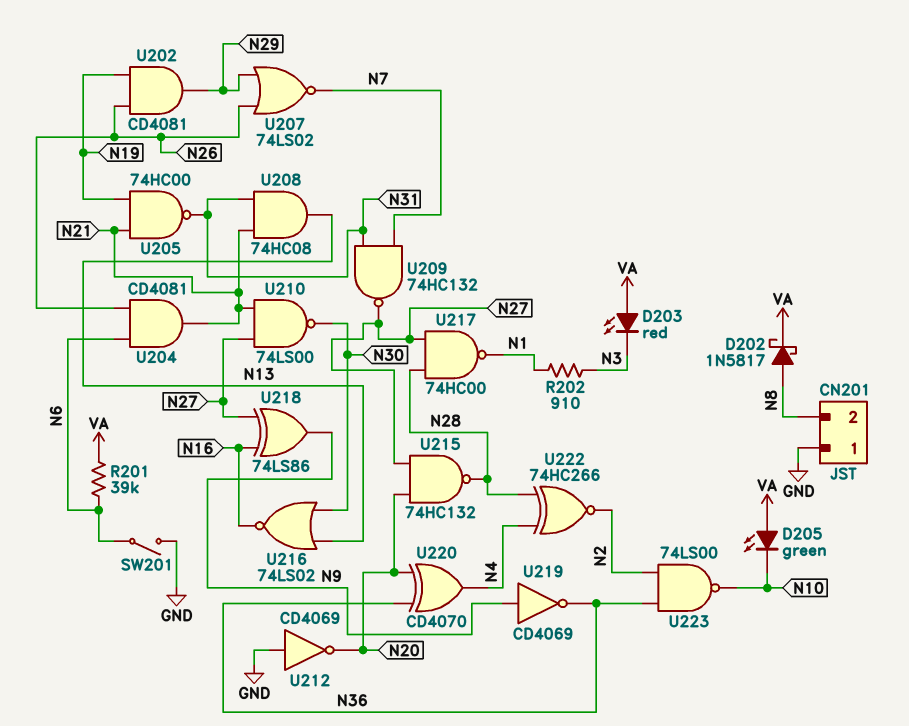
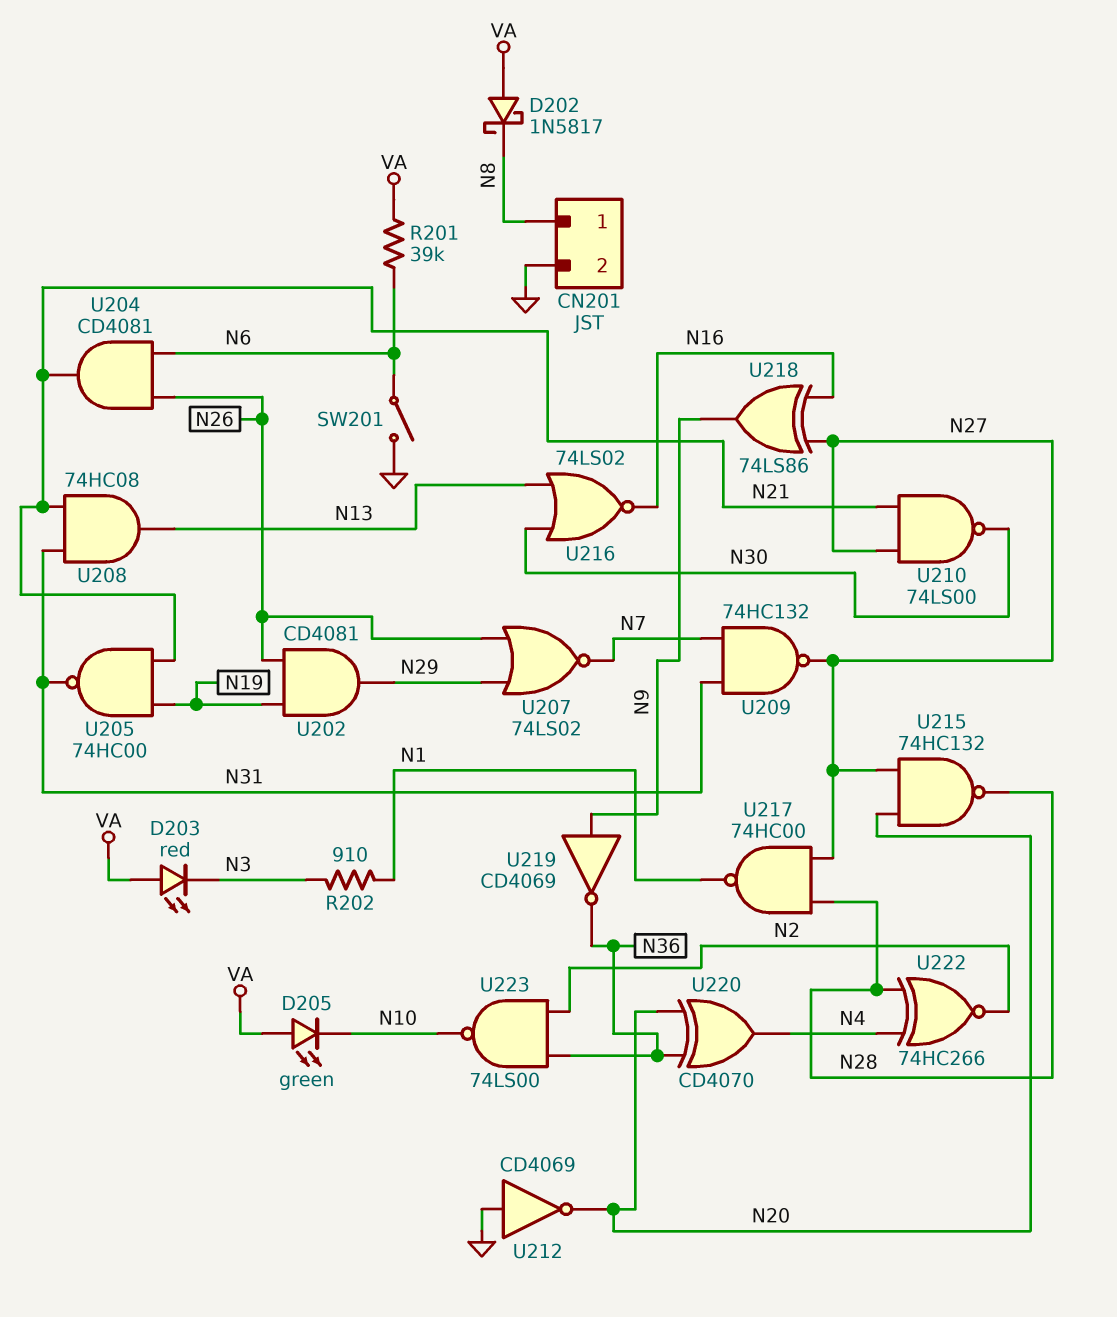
CN201 pin 1: GND -> N8
CN201 pin 2: N8 -> GND
D202: schottky 1N5817 (A N8, K VA) -> schottky 1N5817 (A VA, K N8)

